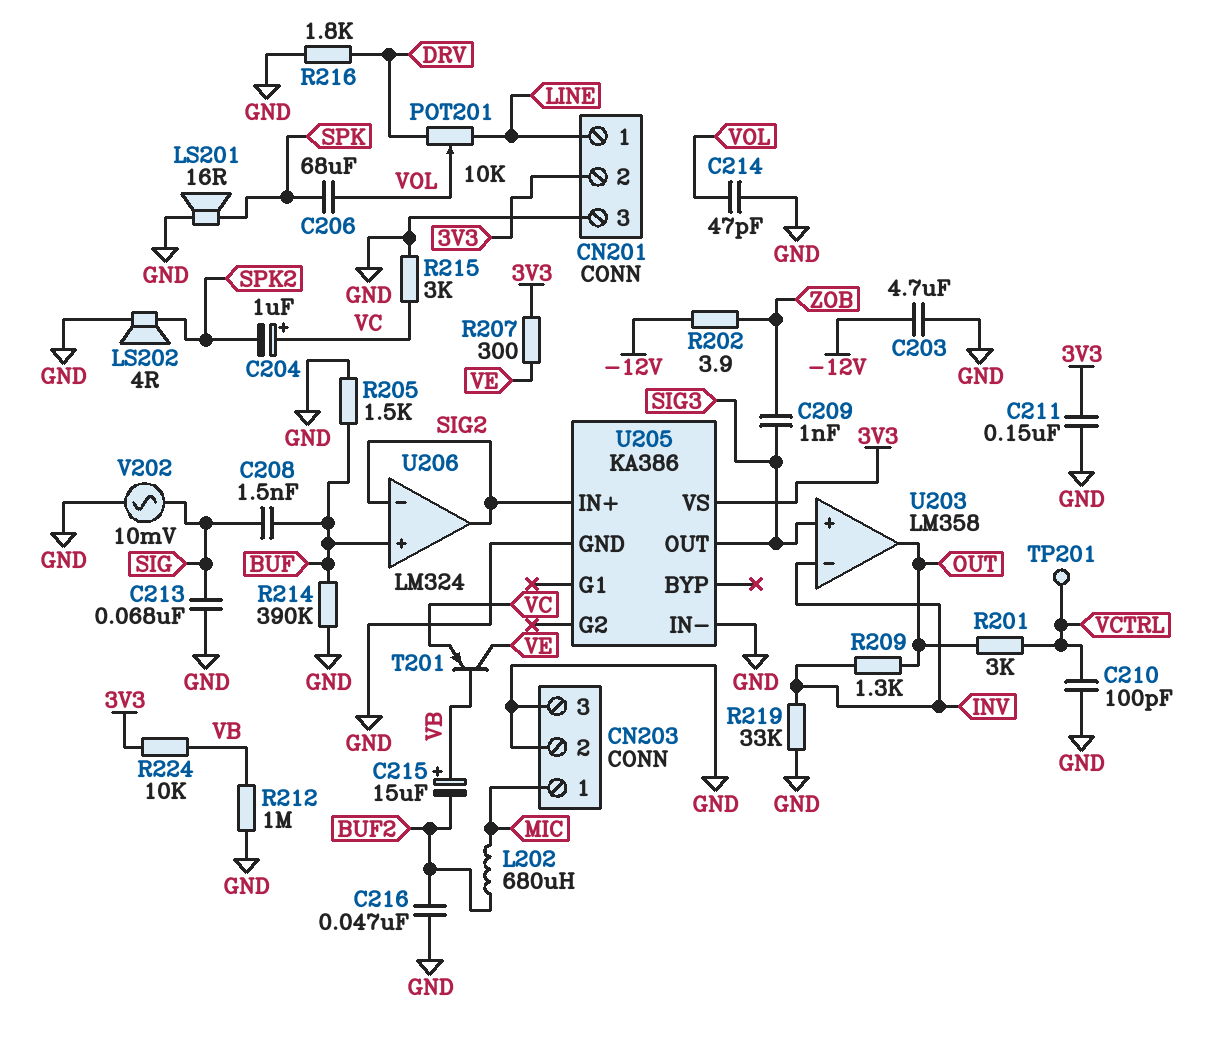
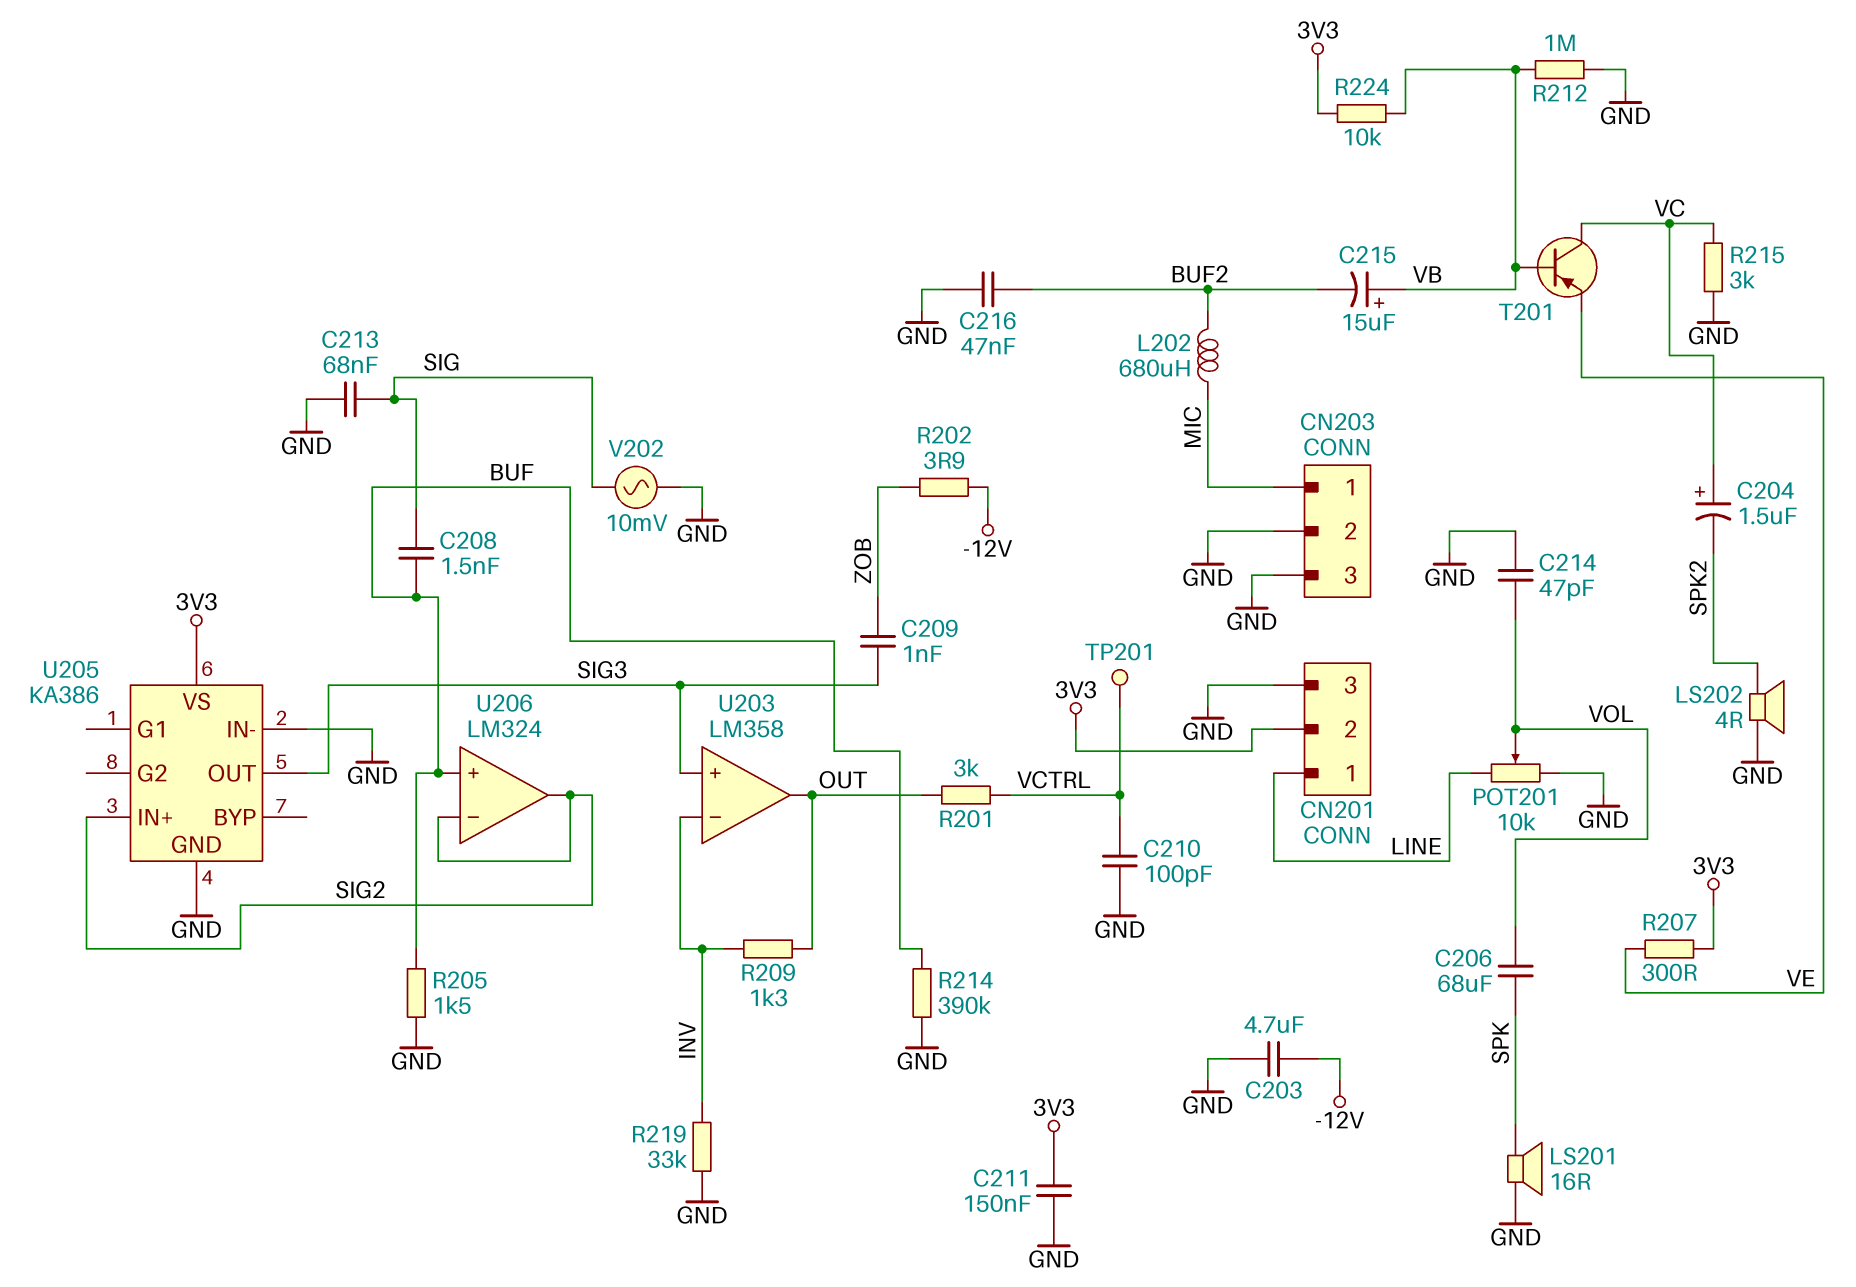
C204: 1uF (plus VC, minus SPK2) -> 1.5uF (plus VC, minus SPK2)
POT201: 10k (DRV, LINE, wiper VOL) -> 10k (GND, LINE, wiper VOL)
R216: 1.8k (DRV, GND) -> none
T201: PNP (B VB, C VE, E VC) -> PNP (B VB, C VC, E VE)

